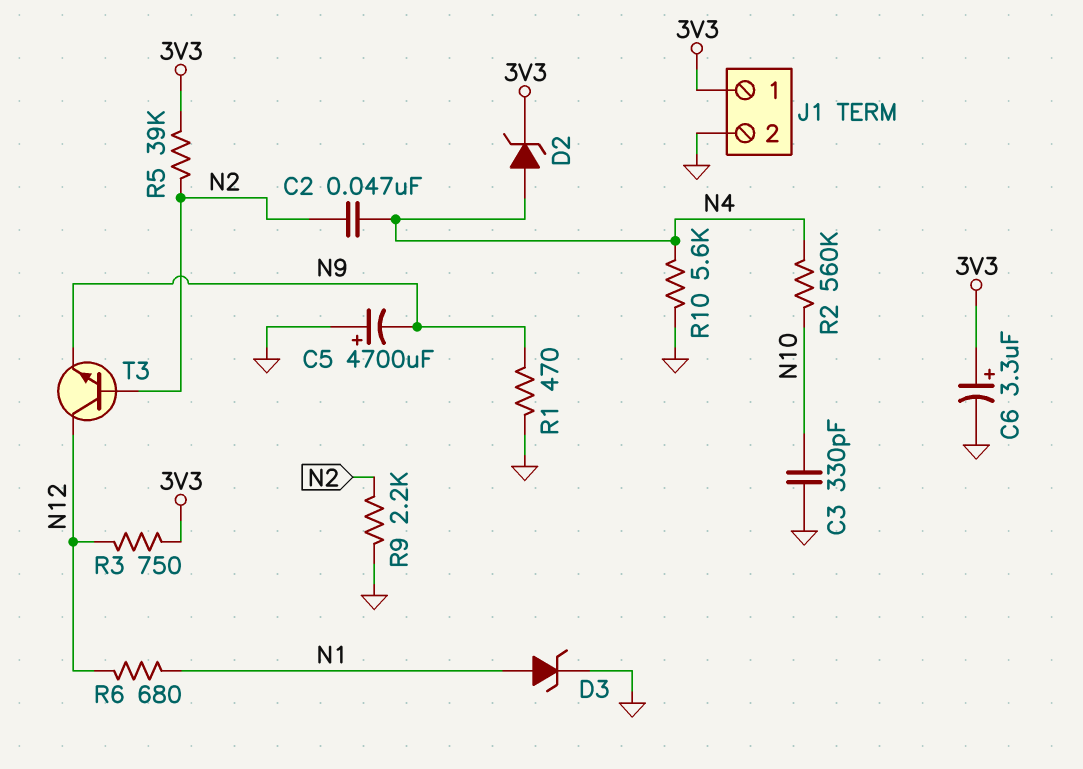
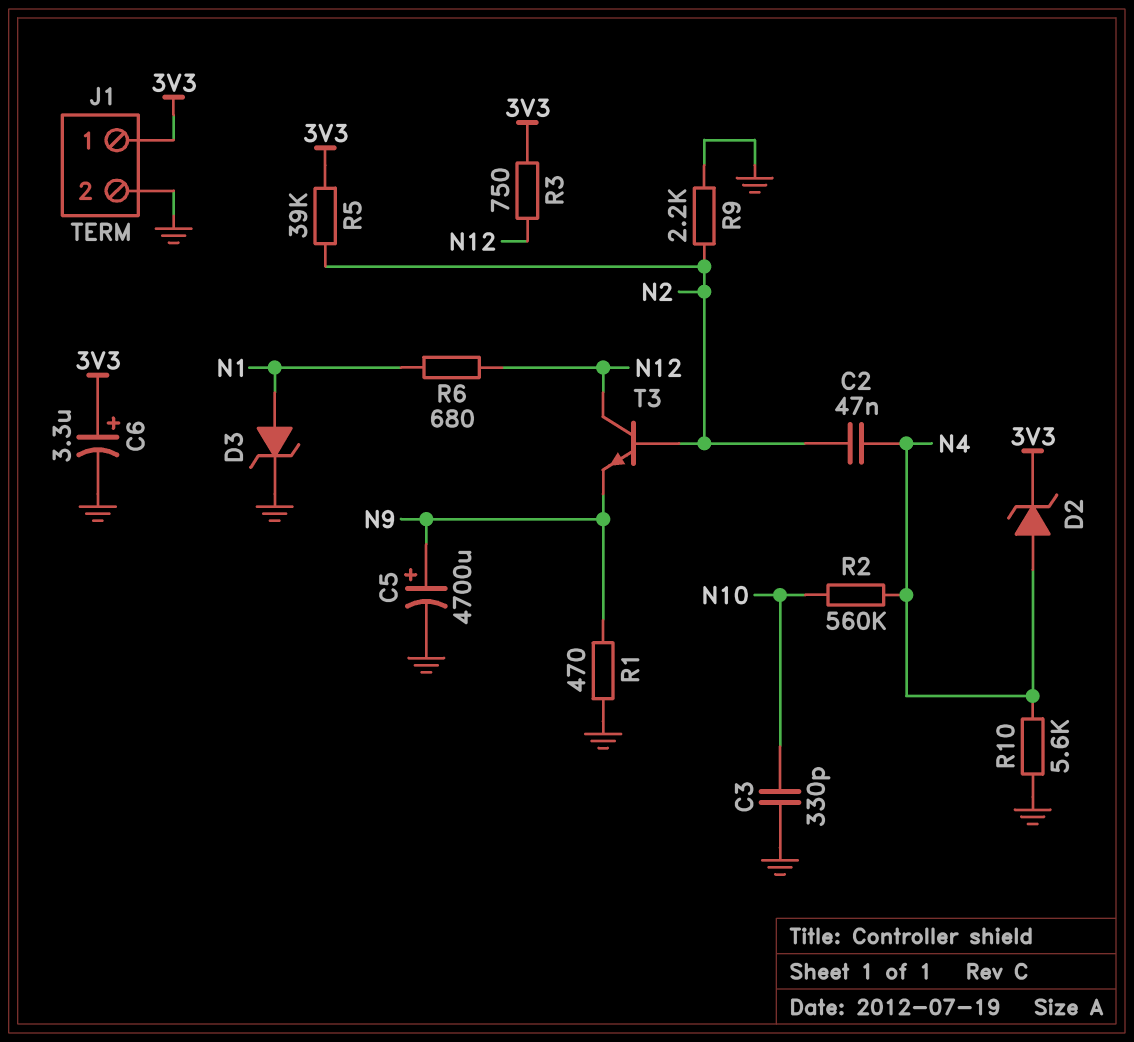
C5: 4700uF (plus GND, minus N9) -> 4700uF (plus N9, minus GND)

